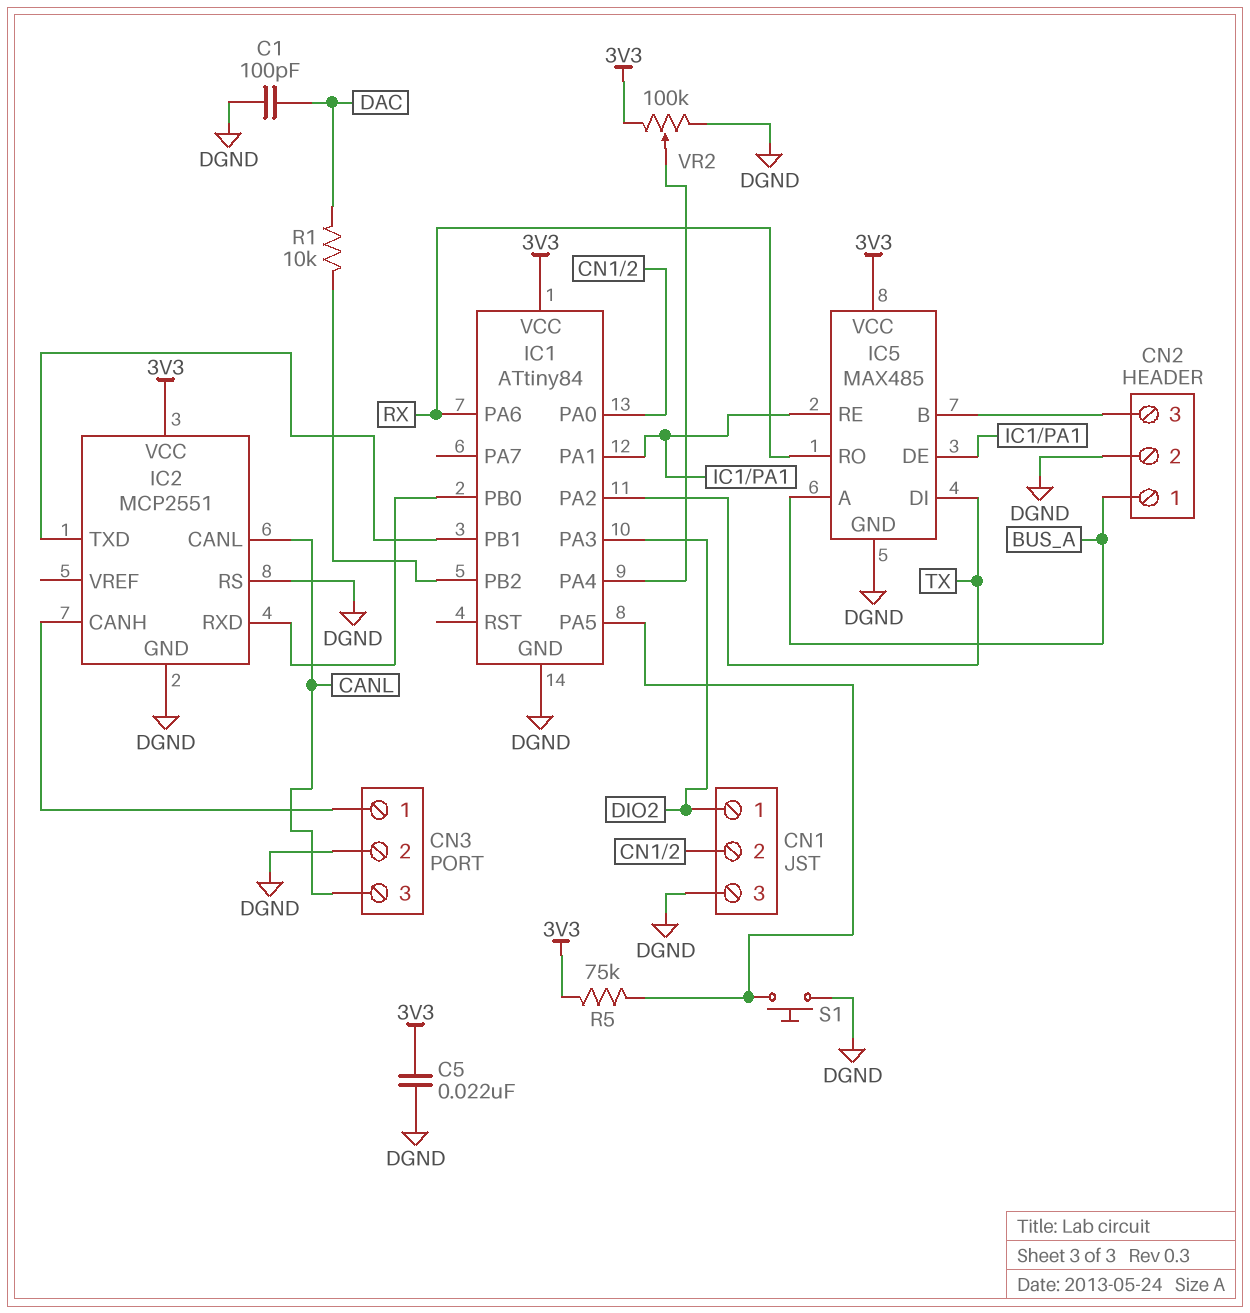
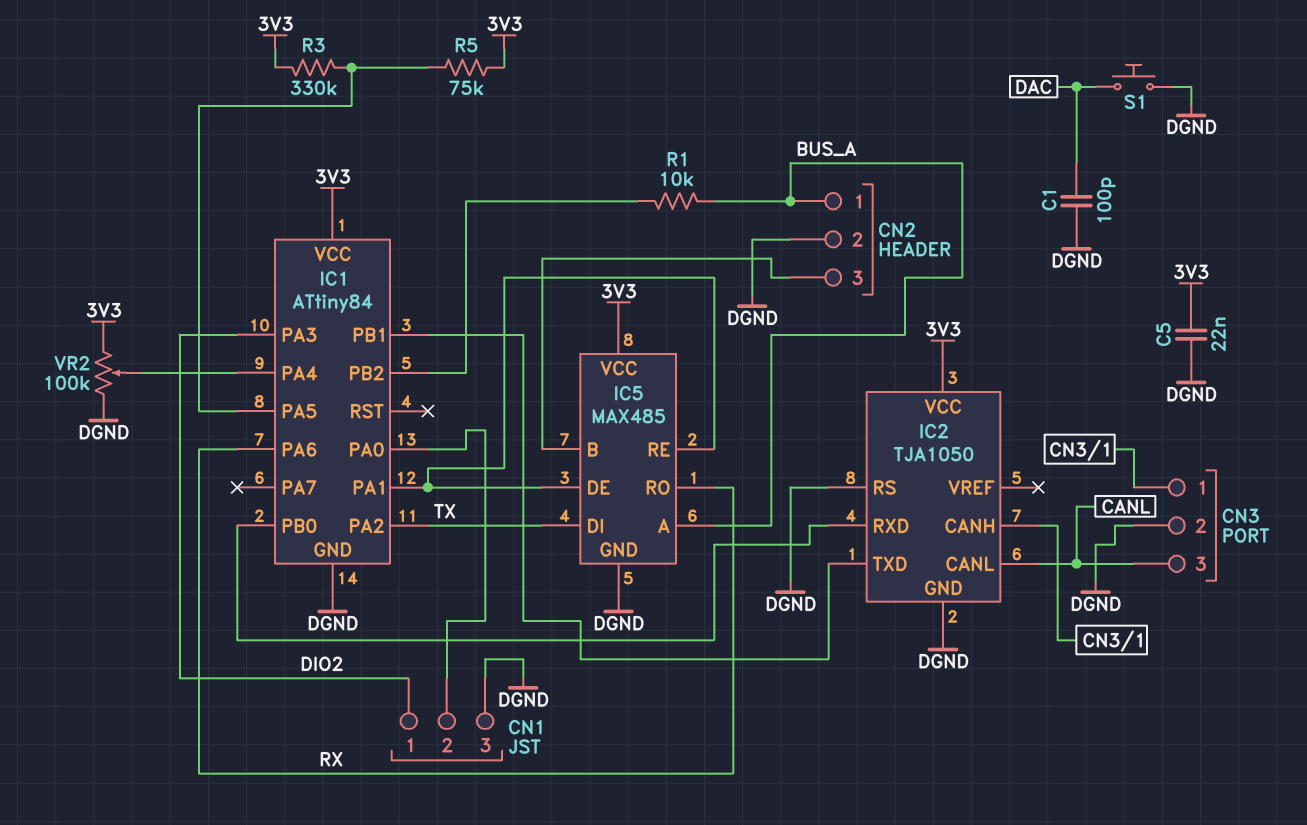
IC2: MCP2551 -> TJA1050
R1: 10k (DAC, IC1/PB2) -> 10k (BUS_A, IC1/PB2)
R3: none -> 330k (3V3, IC1/PA5)
S1: button (DGND, IC1/PA5) -> button (DAC, DGND)

